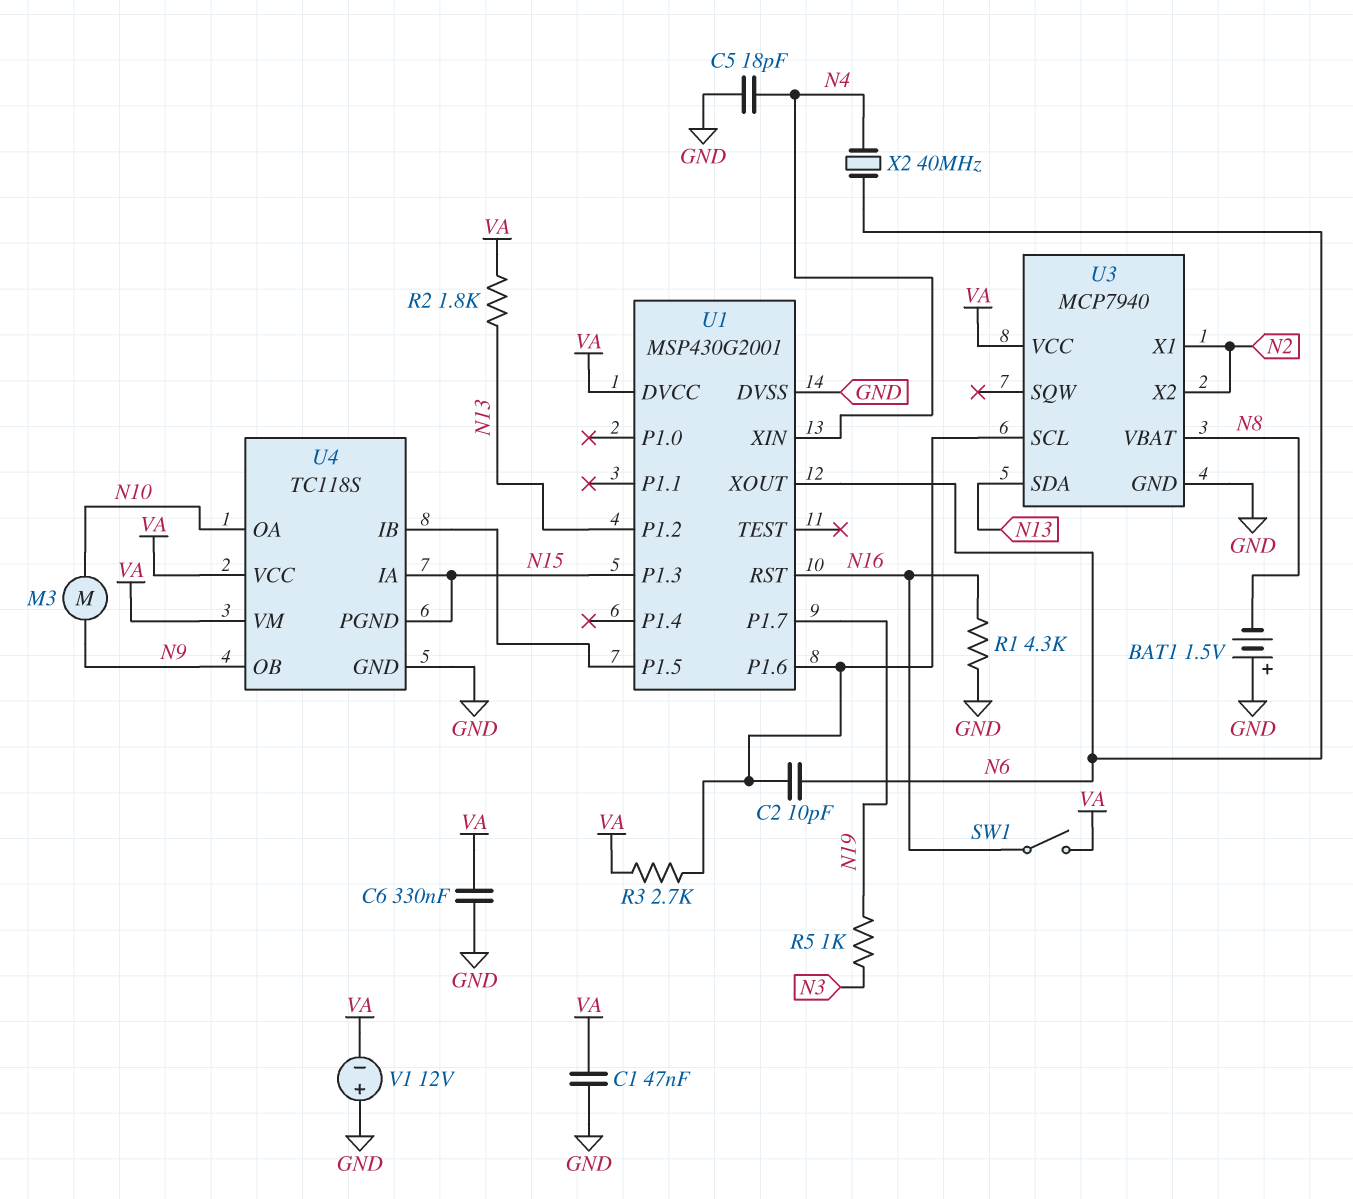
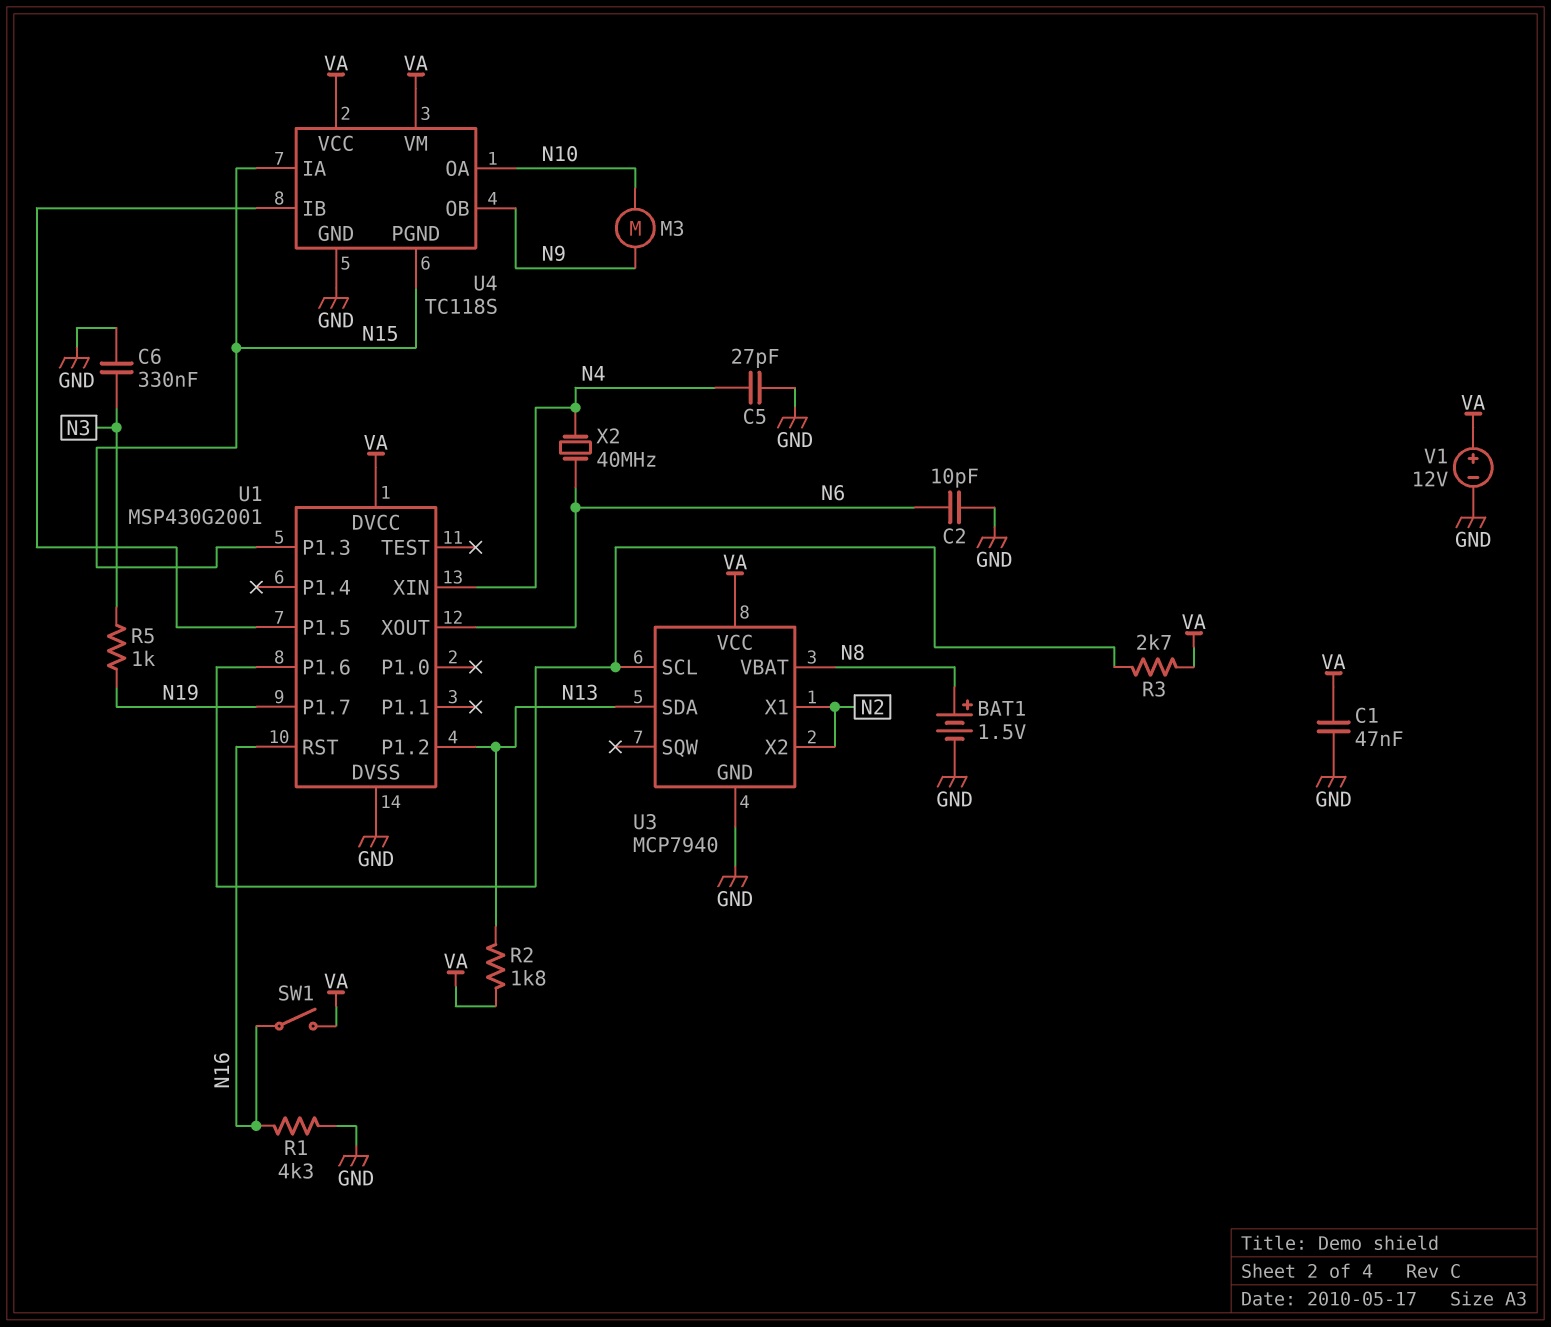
BAT1: 1.5V (plus GND, minus N8) -> 1.5V (plus N8, minus GND)
C2: 10pF (N6, U1/P1.6) -> 10pF (GND, N6)
C5: 18pF (GND, N4) -> 27pF (GND, N4)
C6: 330nF (GND, VA) -> 330nF (GND, N3)
V1: 12V (plus GND, minus VA) -> 12V (plus VA, minus GND)

